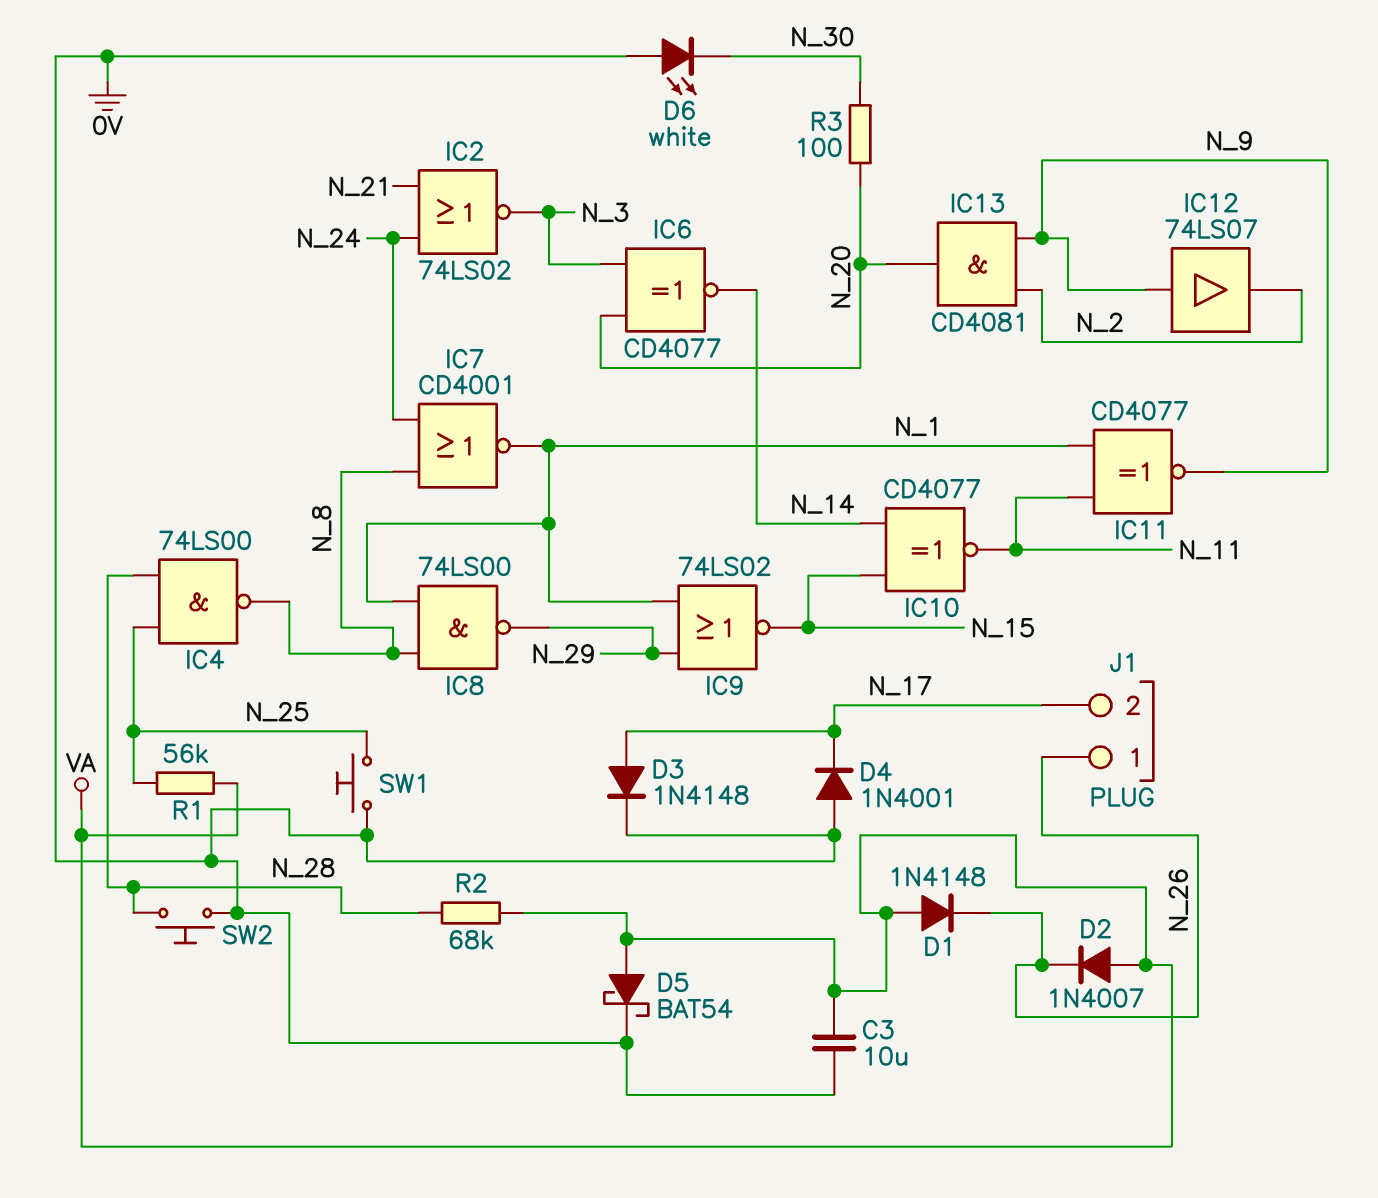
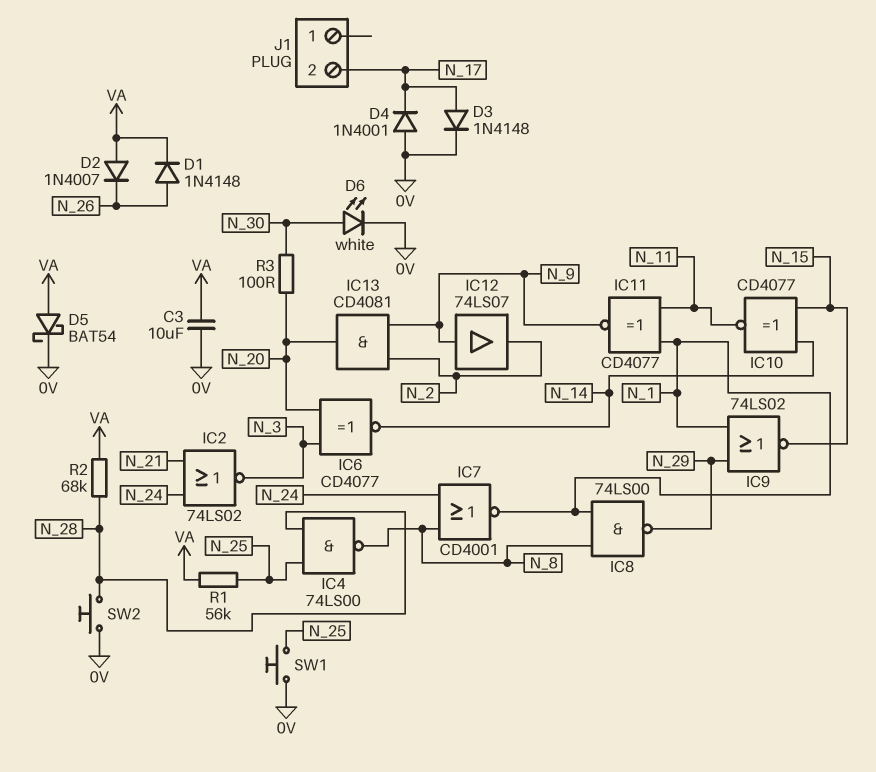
D1: diode 1N4148 (A VA, K N_26) -> diode 1N4148 (A N_26, K VA)
D6: LED white (A 0V, K N_30) -> LED white (A N_30, K 0V)
J1 pin 1: N_26 -> none

